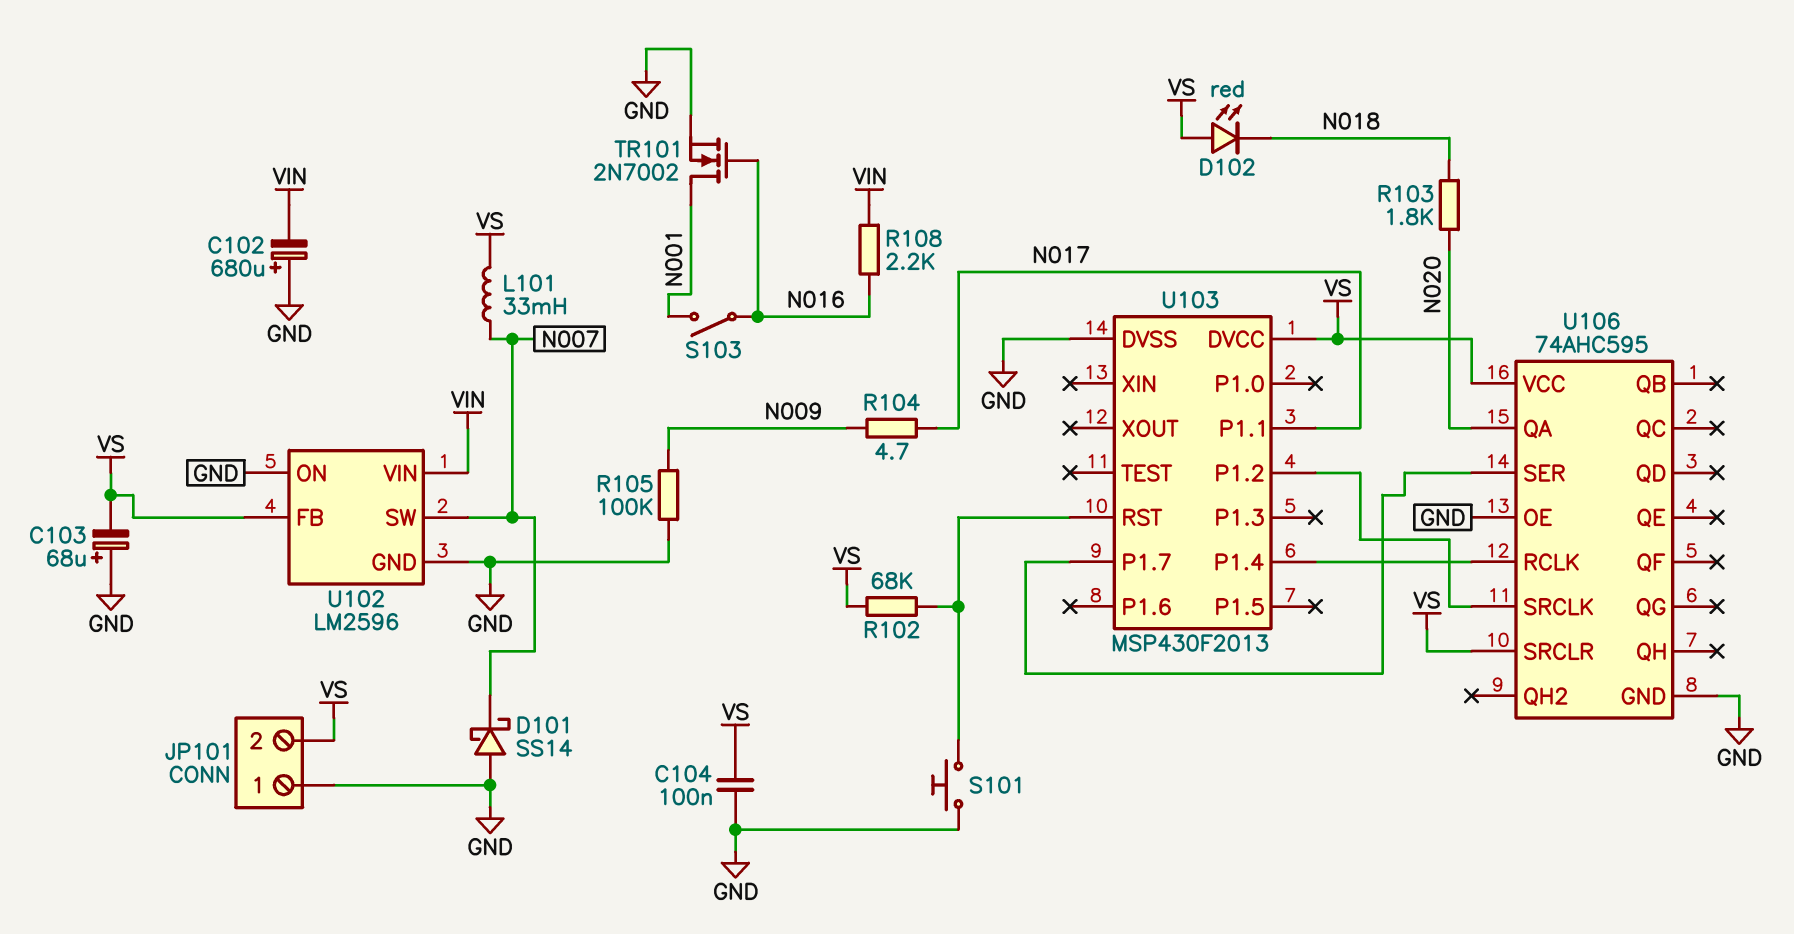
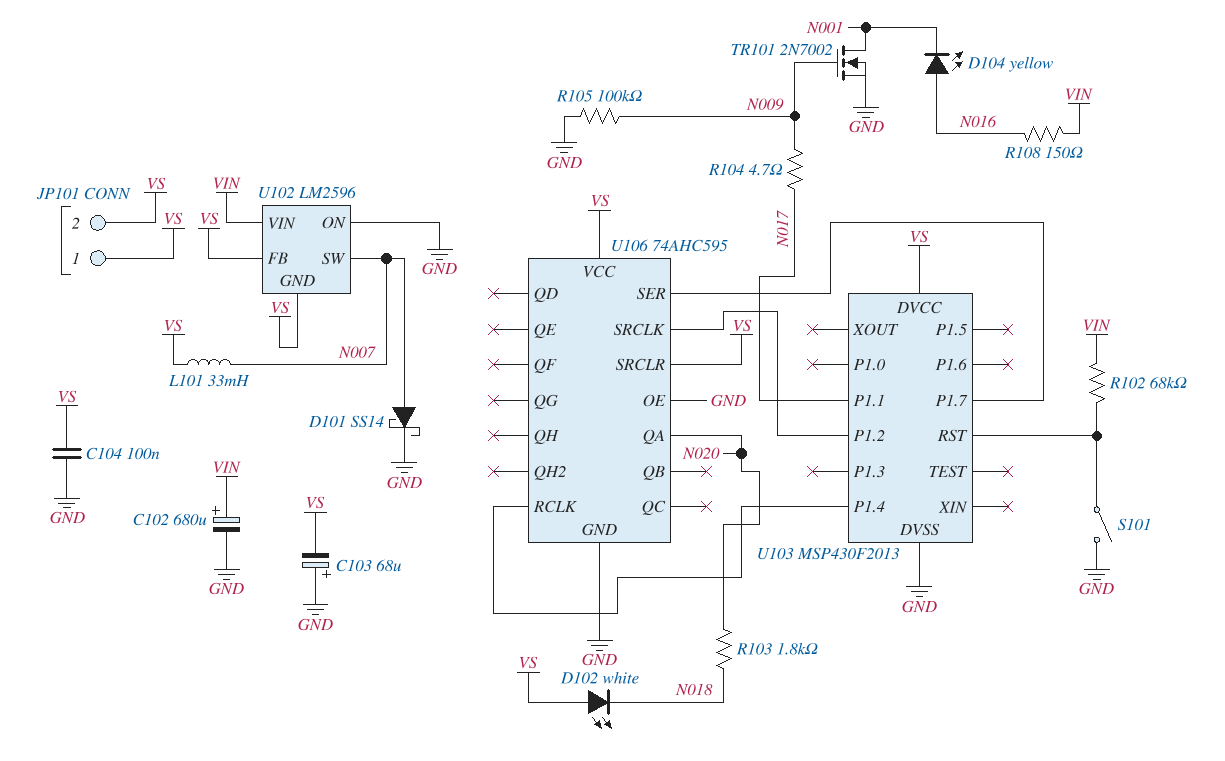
C102: 680uF (plus GND, minus VIN) -> 680uF (plus VIN, minus GND)
D101: schottky SS14 (A GND, K N007) -> schottky SS14 (A N007, K GND)
D102: LED red (A VS, K N018) -> LED white (A VS, K N018)
D104: none -> LED yellow (A N016, K N001)
JP101 pin 1: GND -> VS
R102: 68k (U103/RST, VS) -> 68k (U103/RST, VIN)
R108: 2.2k (N016, VIN) -> 150 (N016, VIN)
S101: button (GND, U103/RST) -> switch (GND, U103/RST)
S103: switch (N001, N016) -> none
TR101: NMOS 2N7002 (G N016, D N001, S GND) -> NMOS 2N7002 (G N009, D N001, S GND)
U102 pin GND: GND -> VS

